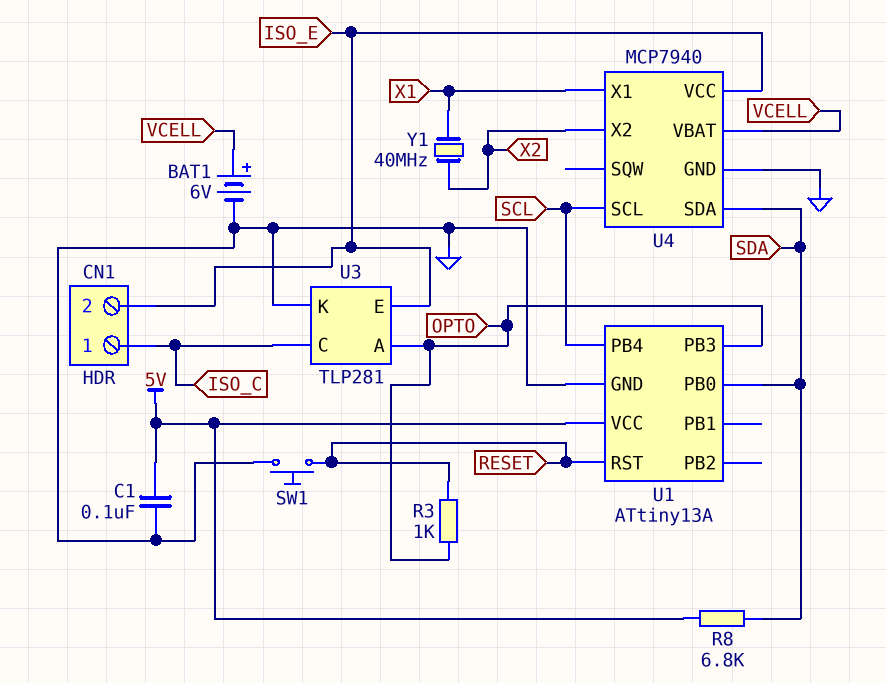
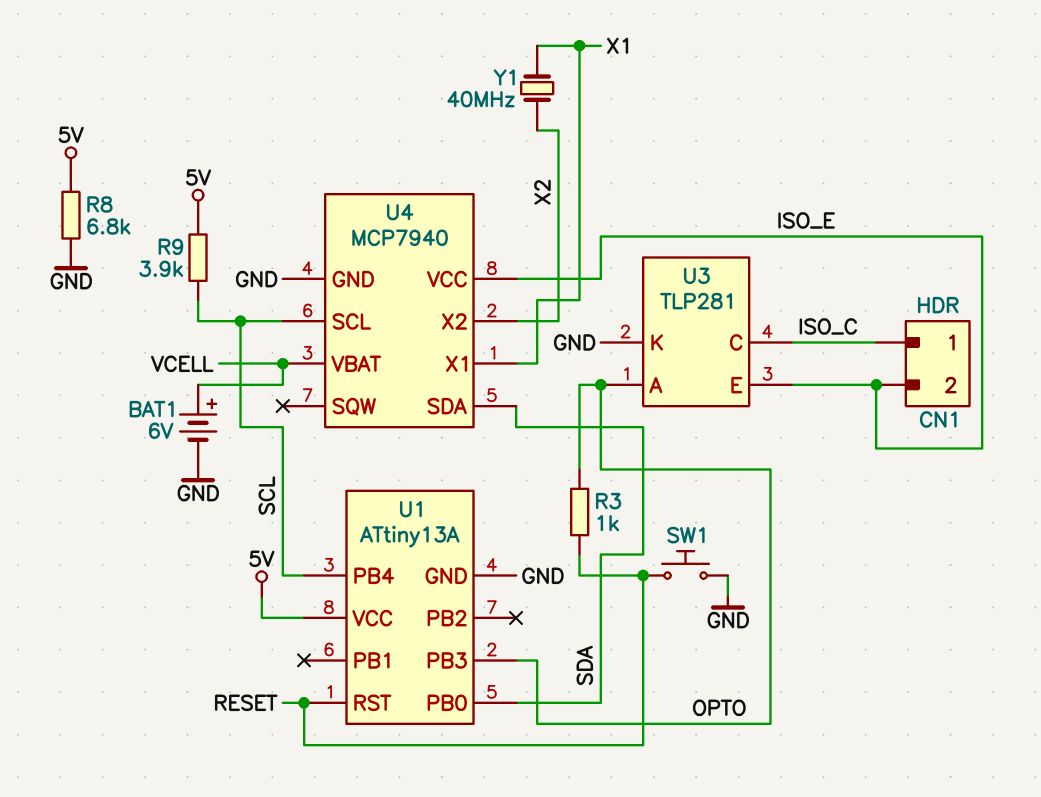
C1: 100nF (5V, GND) -> none
R8: 6.8k (5V, SDA) -> 6.8k (5V, GND)
R9: none -> 3.9k (5V, SCL)

